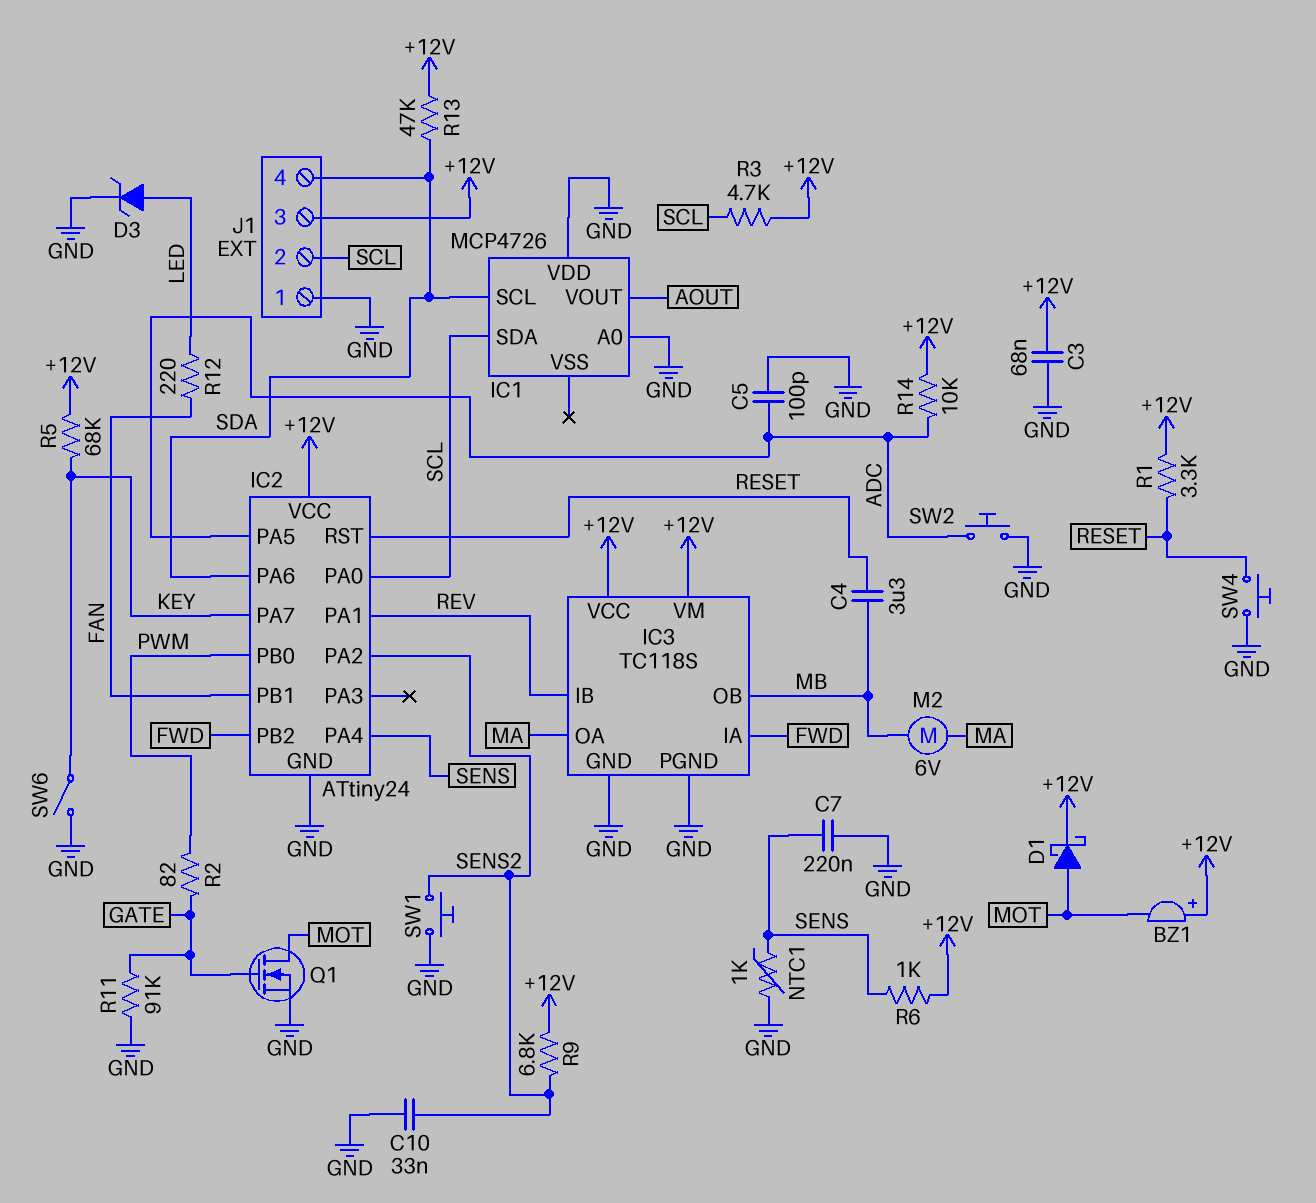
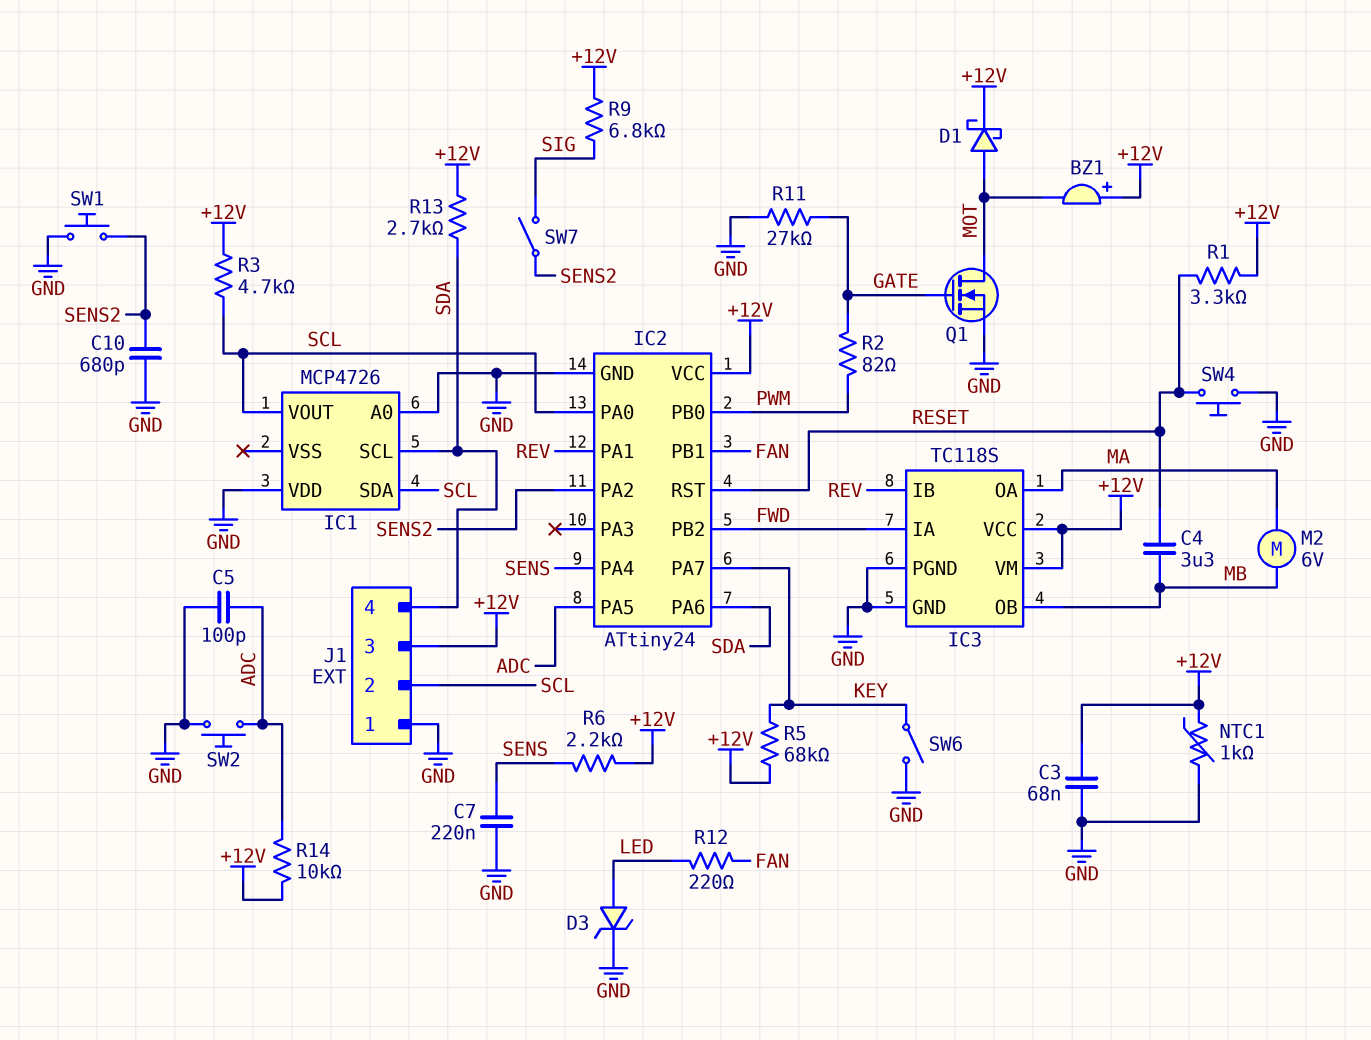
C10: 33nF (GND, SENS2) -> 680pF (GND, SENS2)
IC1 pin VOUT: AOUT -> SCL
NTC1: 1k (GND, SENS) -> 1k (+12V, GND)
R6: 1k (+12V, SENS) -> 2.2k (+12V, SENS)
R9: 6.8k (+12V, SENS2) -> 6.8k (+12V, SIG)
R11: 91k (GATE, GND) -> 27k (GATE, GND)
R13: 47k (+12V, SDA) -> 2.7k (+12V, SDA)
SW7: none -> switch (SENS2, SIG)

